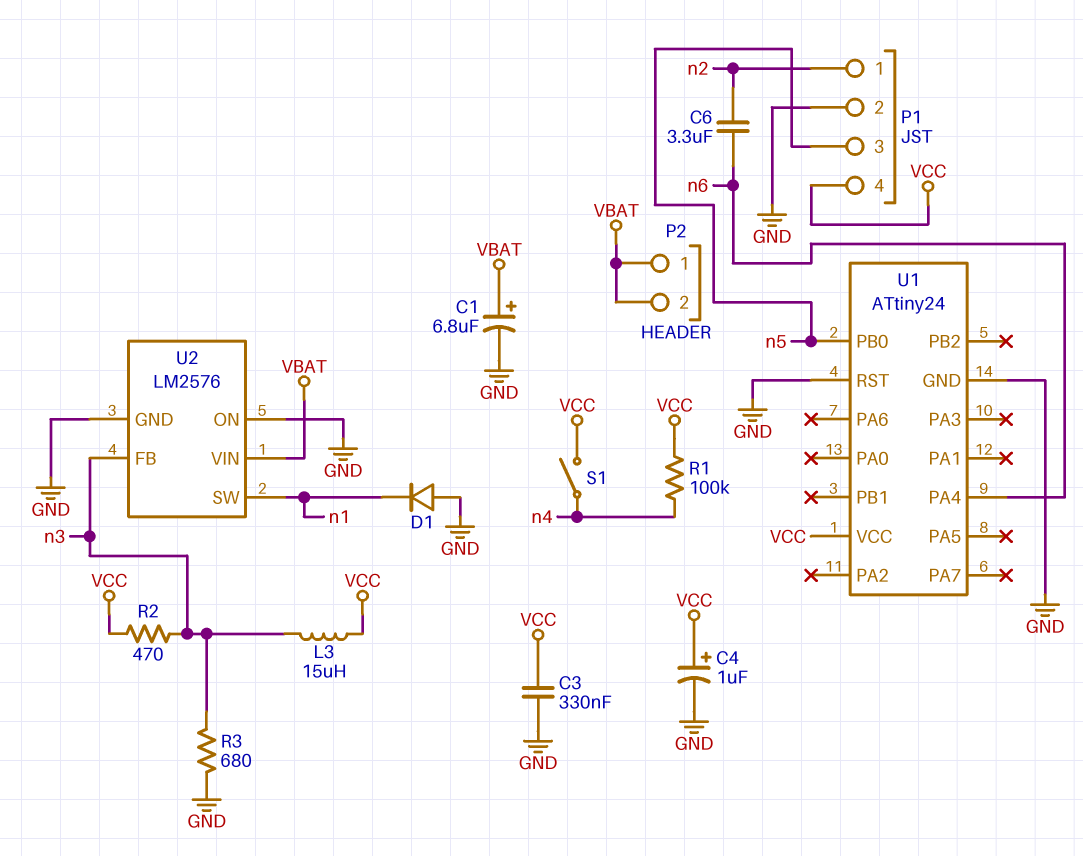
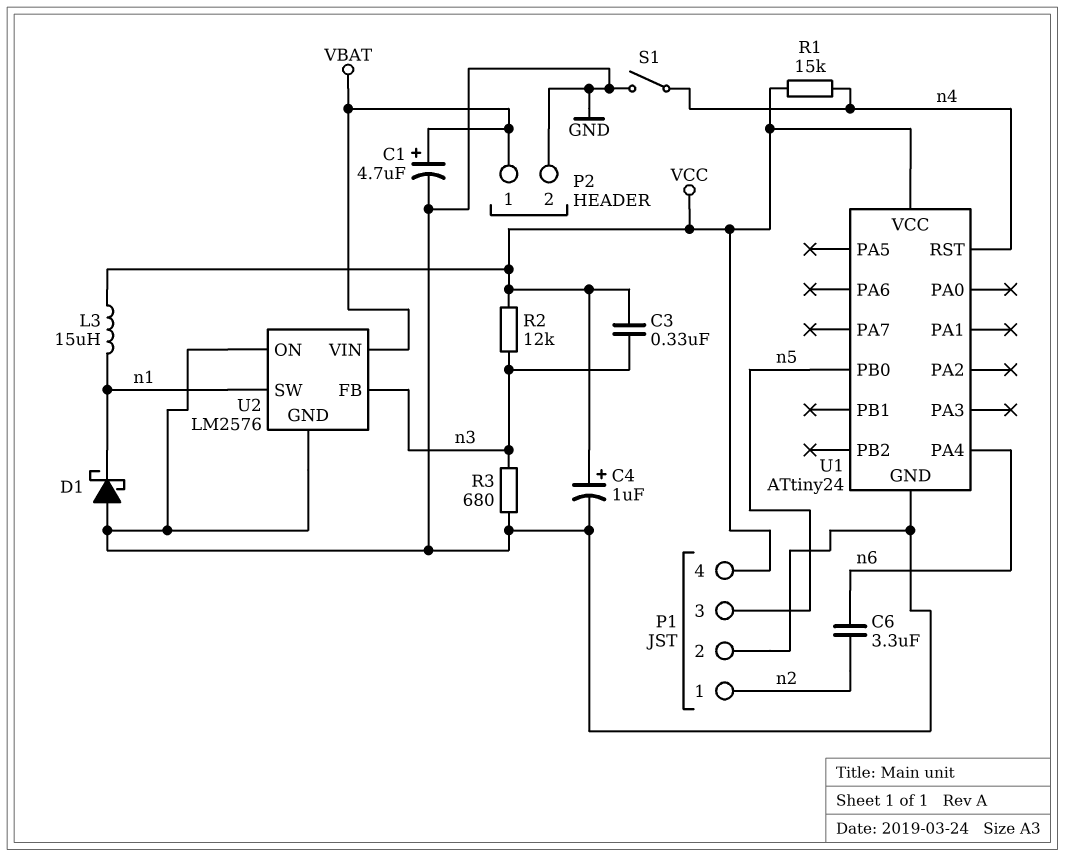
C1: 6.8uF (plus VBAT, minus GND) -> 4.7uF (plus VBAT, minus GND)
C3: 330nF (GND, VCC) -> 330nF (VCC, n3)
D1: diode (A GND, K n1) -> schottky (A GND, K n1)
L3: 15uH (VCC, n3) -> 15uH (VCC, n1)
P2 pin 2: VBAT -> GND
R1: 100k (VCC, n4) -> 15k (VCC, n4)
R2: 470 (VCC, n3) -> 12k (VCC, n3)
S1: switch (VCC, n4) -> switch (GND, n4)
U1 pin RST: GND -> n4

